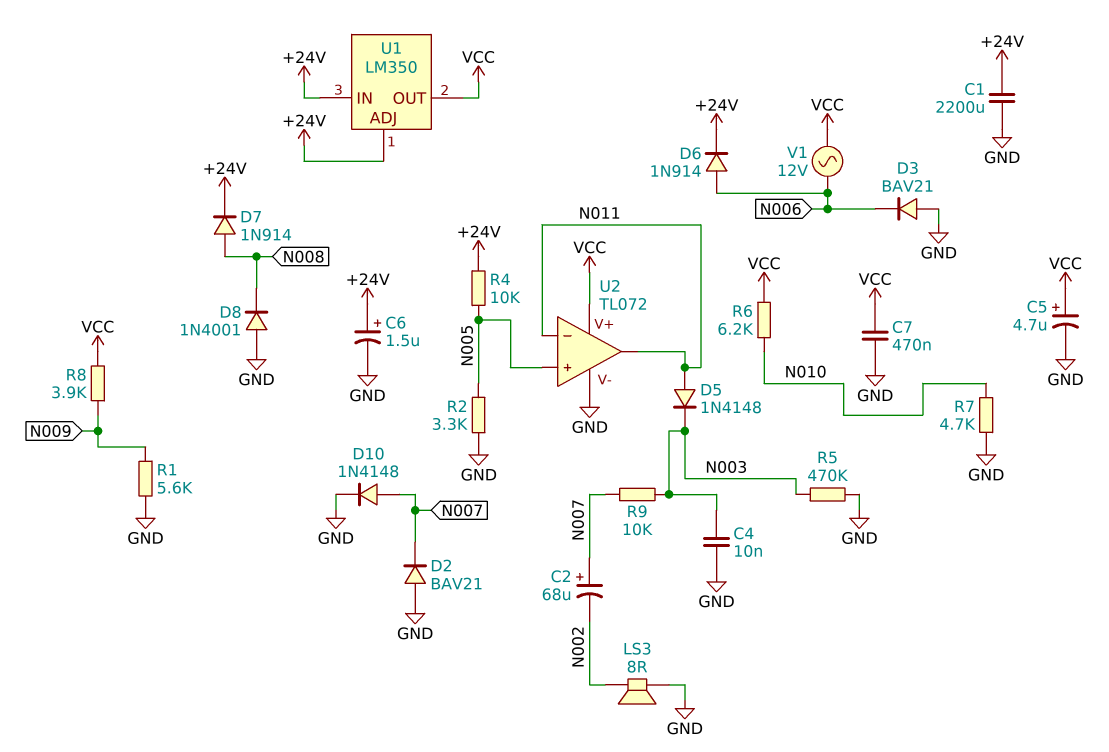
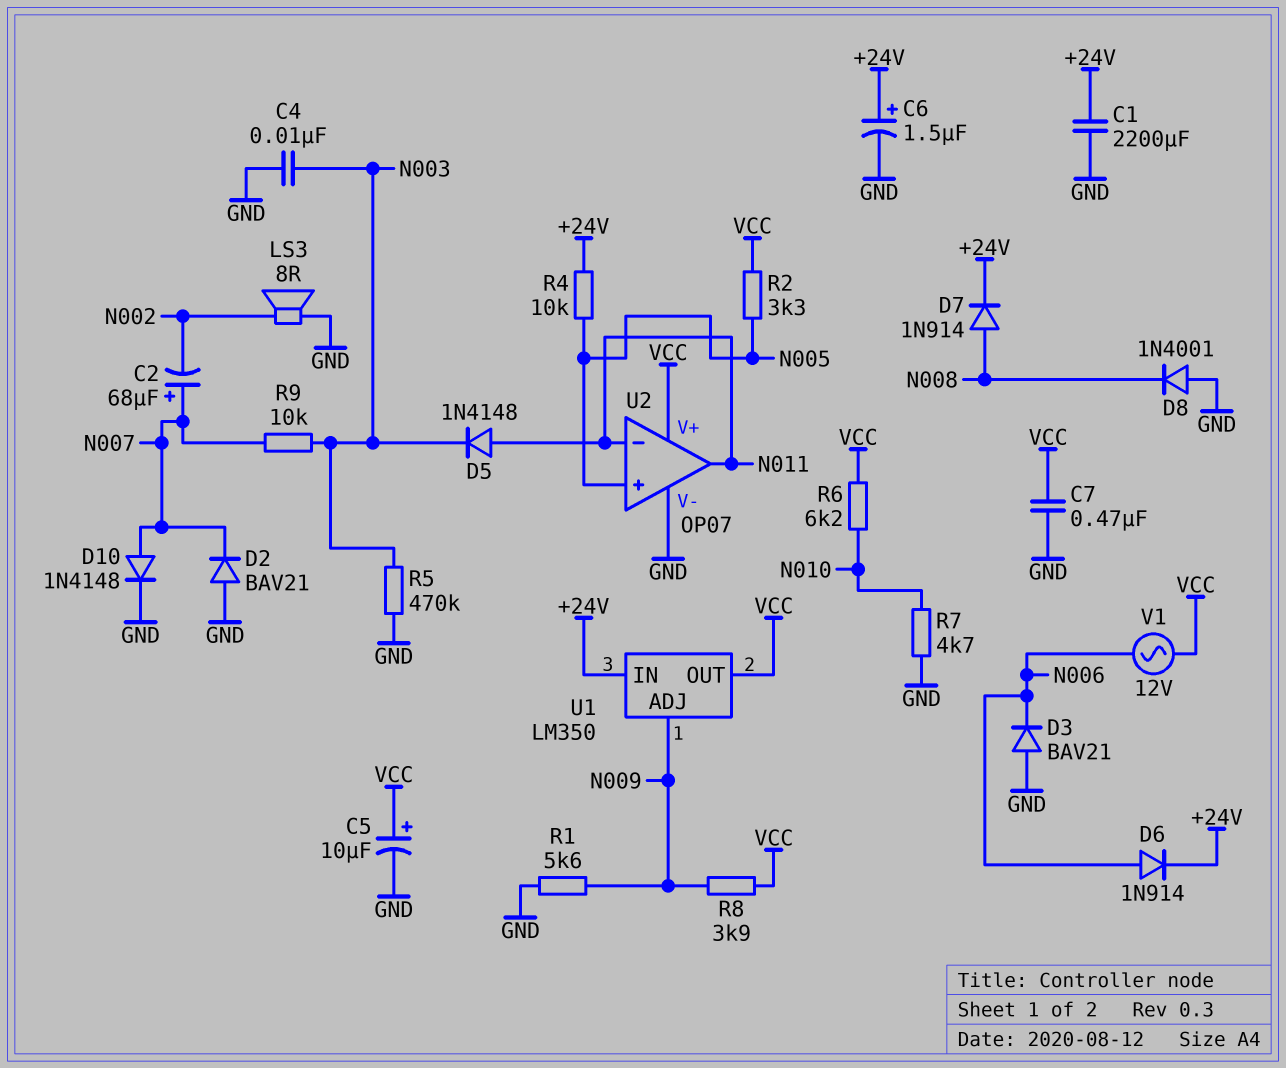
C5: 4.7uF (plus VCC, minus GND) -> 10uF (plus VCC, minus GND)
R2: 3.3k (GND, N005) -> 3.3k (N005, VCC)
U1 pin ADJ: +24V -> N009
U2: TL072 -> OP07

